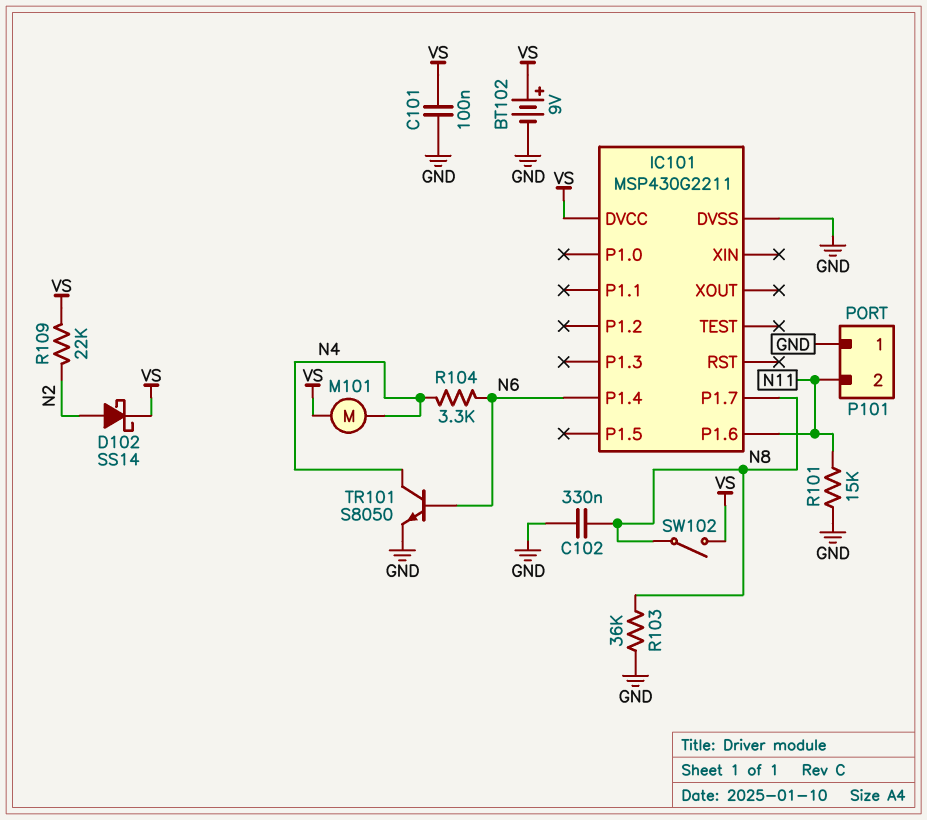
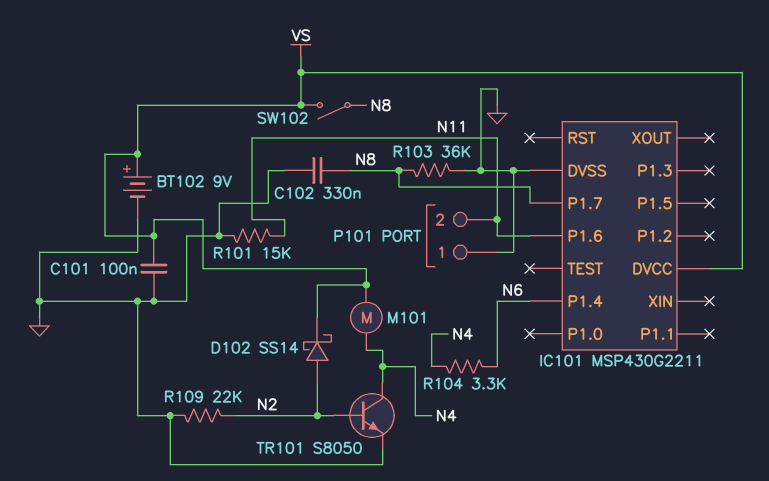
R109: 22k (N2, VS) -> 22k (GND, N2)
TR101: NPN S8050 (B N6, C N4, E GND) -> NPN S8050 (B N2, C N4, E GND)

